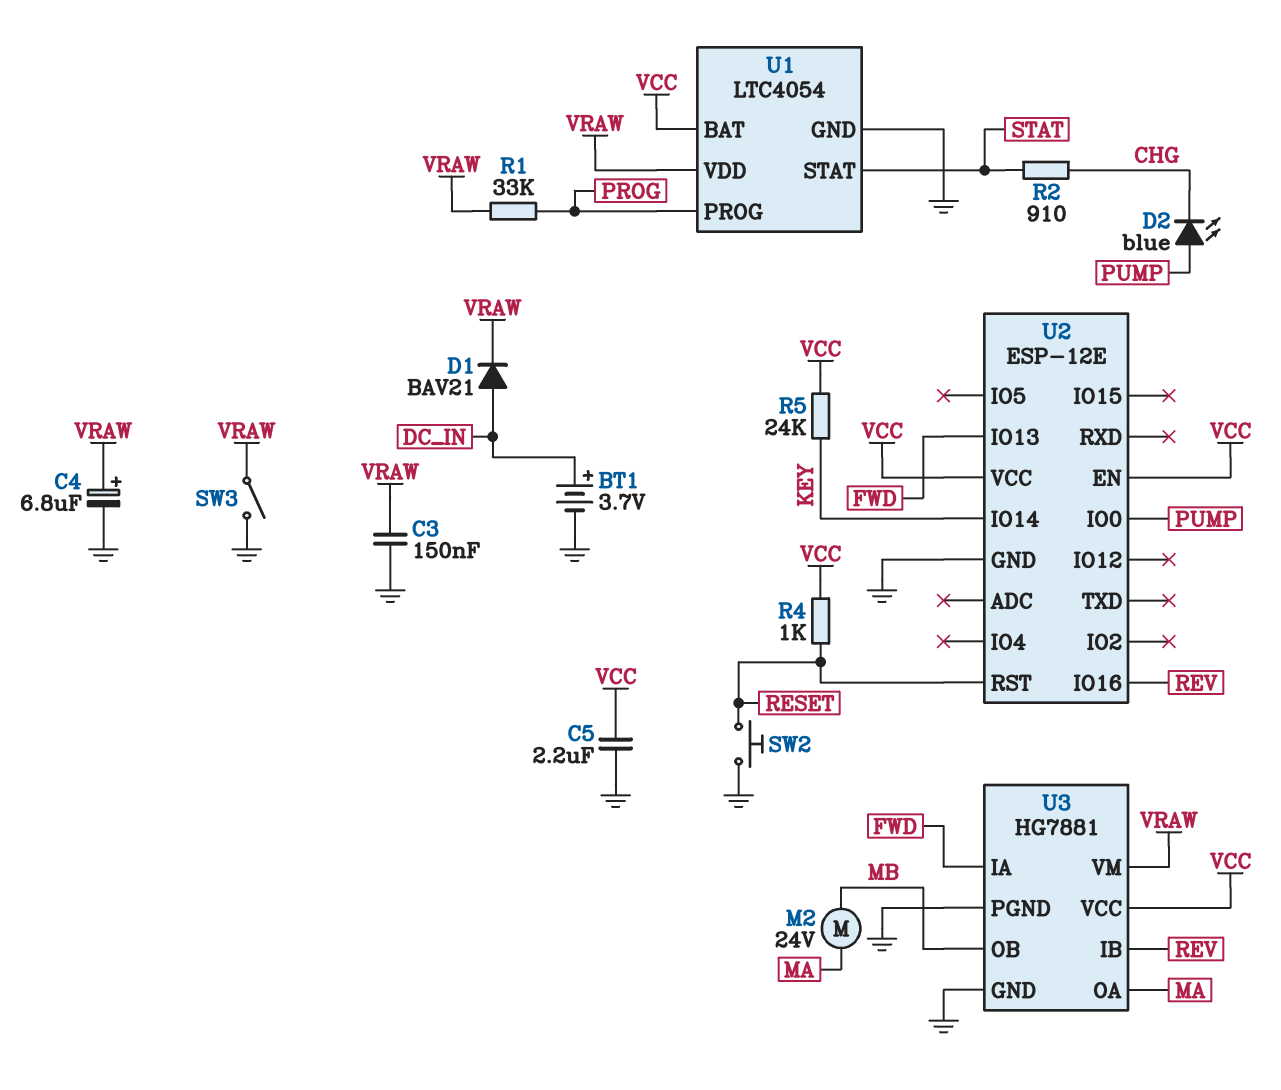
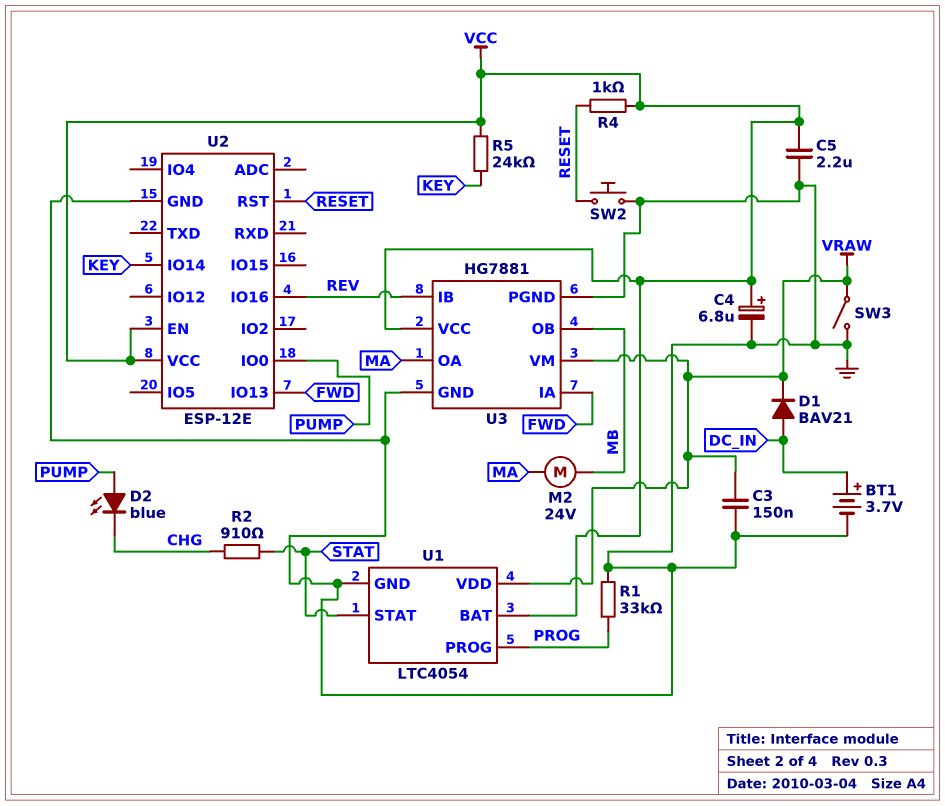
C4: 6.8uF (plus VRAW, minus GND) -> 6.8uF (plus VCC, minus GND)
R1: 33k (PROG, VRAW) -> 33k (GND, PROG)

